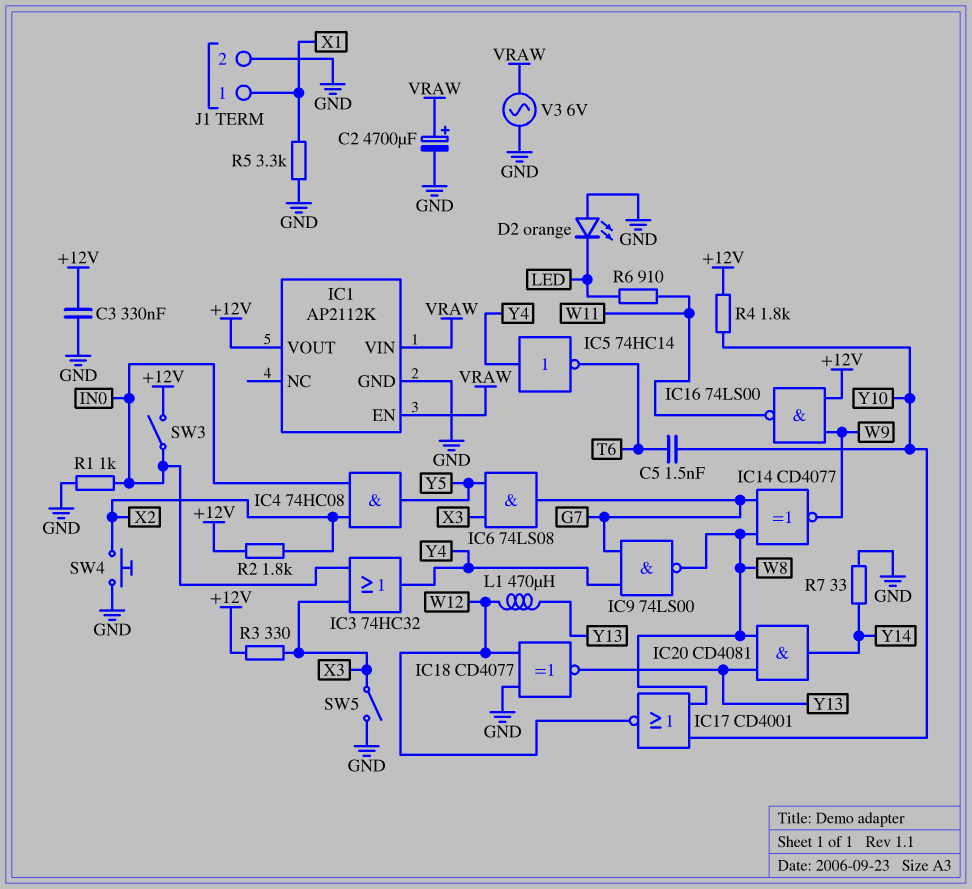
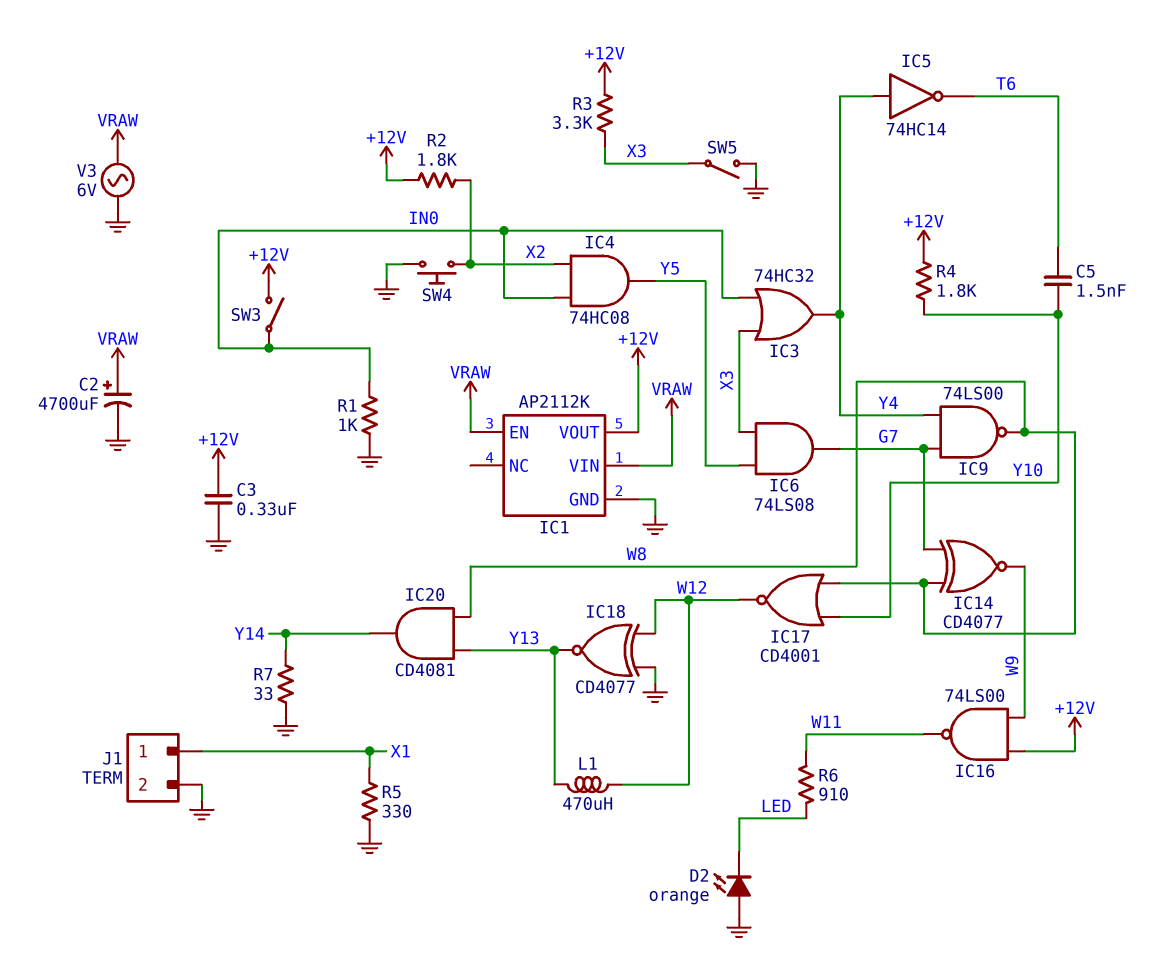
R3: 330 (+12V, X3) -> 3.3k (+12V, X3)
R5: 3.3k (GND, X1) -> 330 (GND, X1)

